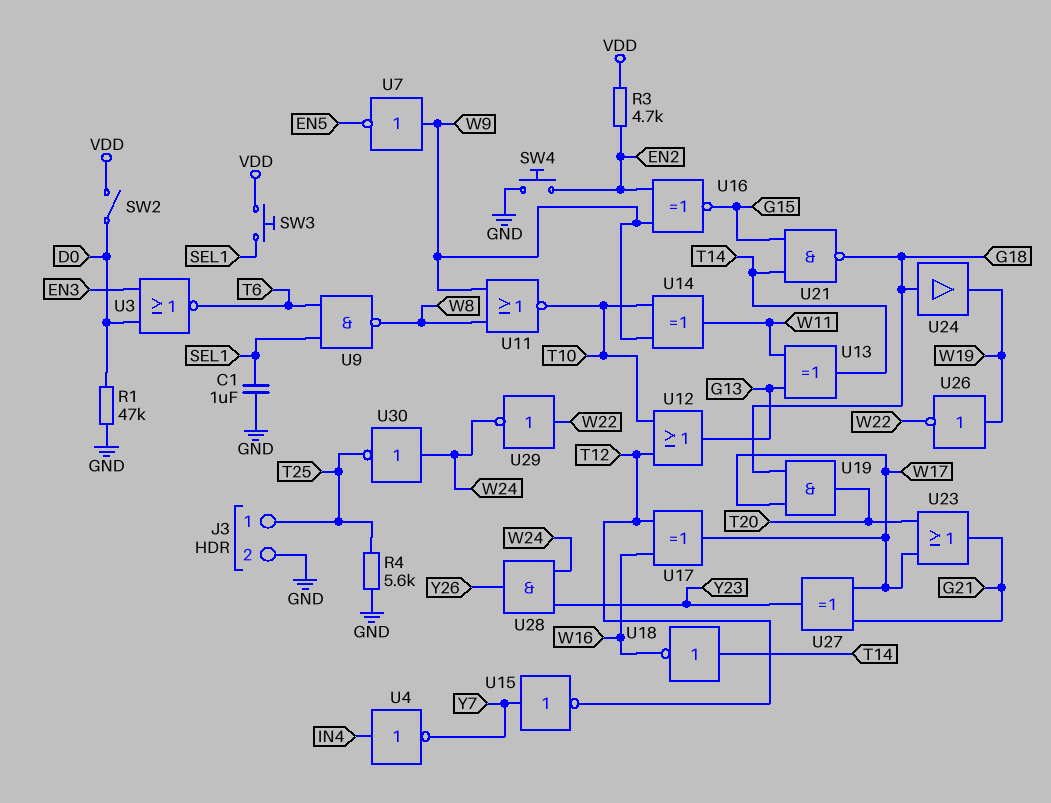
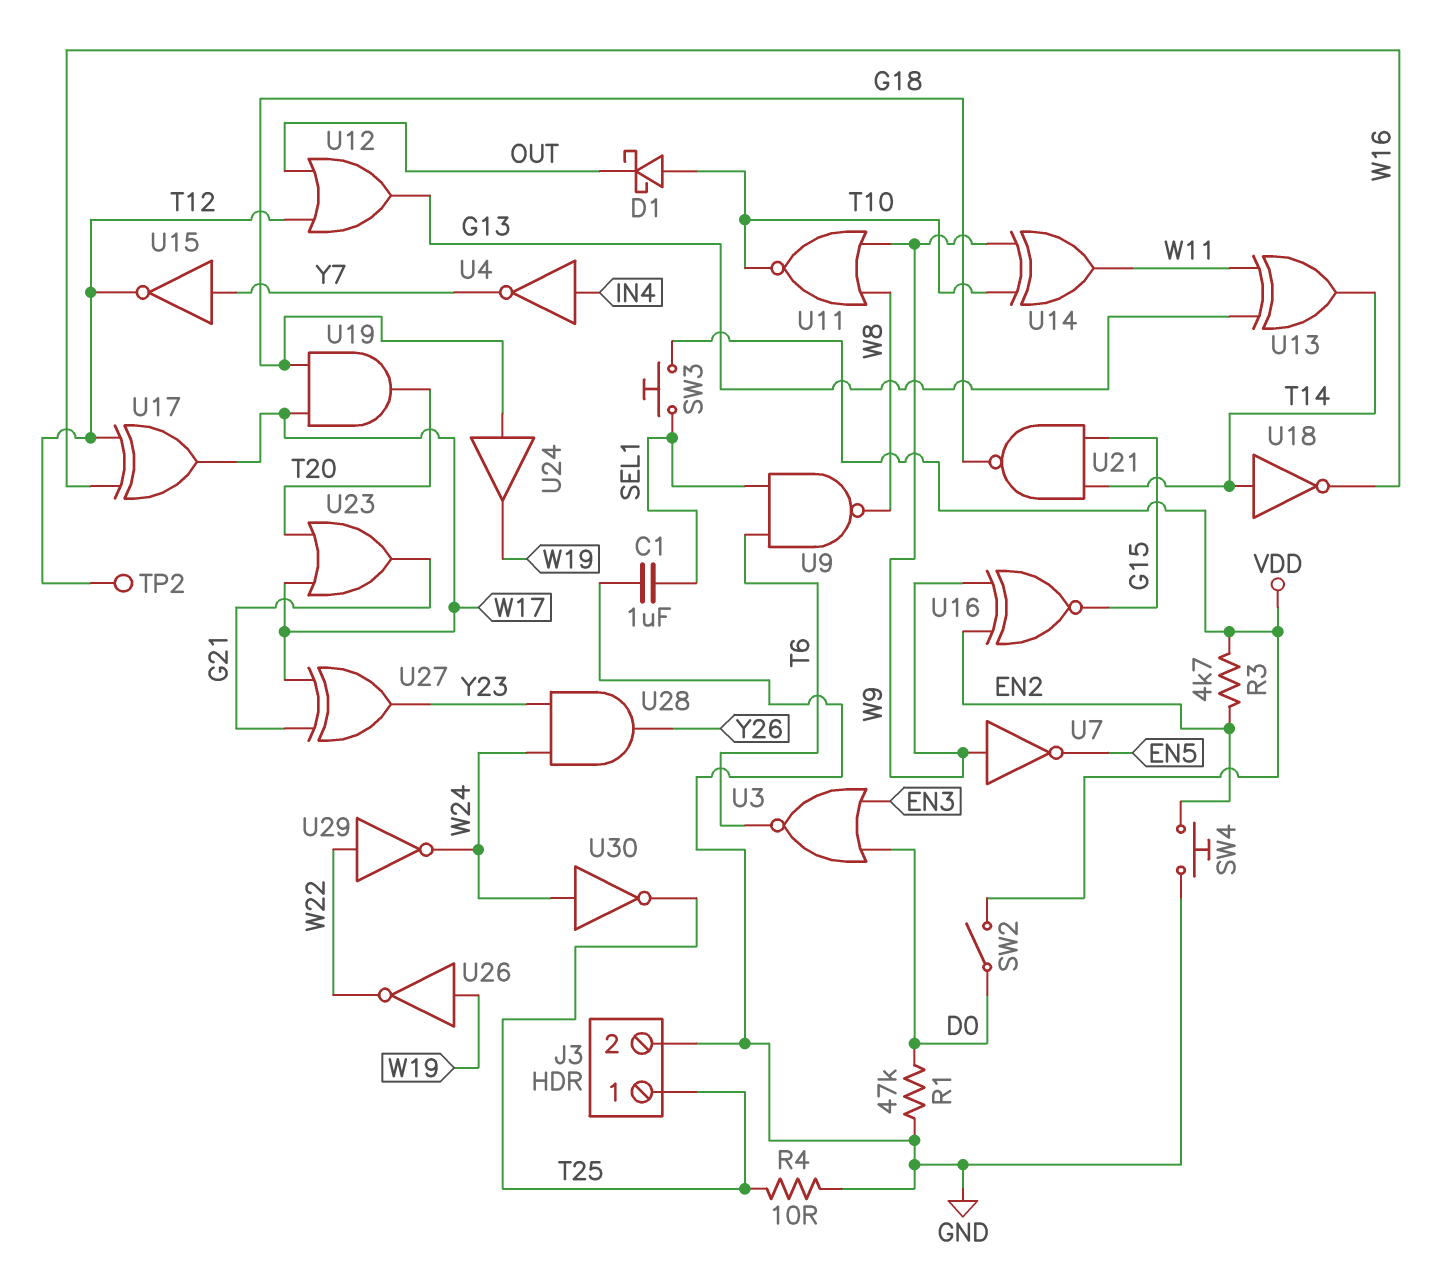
D1: none -> schottky (A T10, K OUT)
R4: 5.6k (GND, T25) -> 10 (GND, T25)
TP2: none -> test point (T12)
U12: OR (in T10, in T12, out G13) -> OR (in OUT, in T12, out G13)

